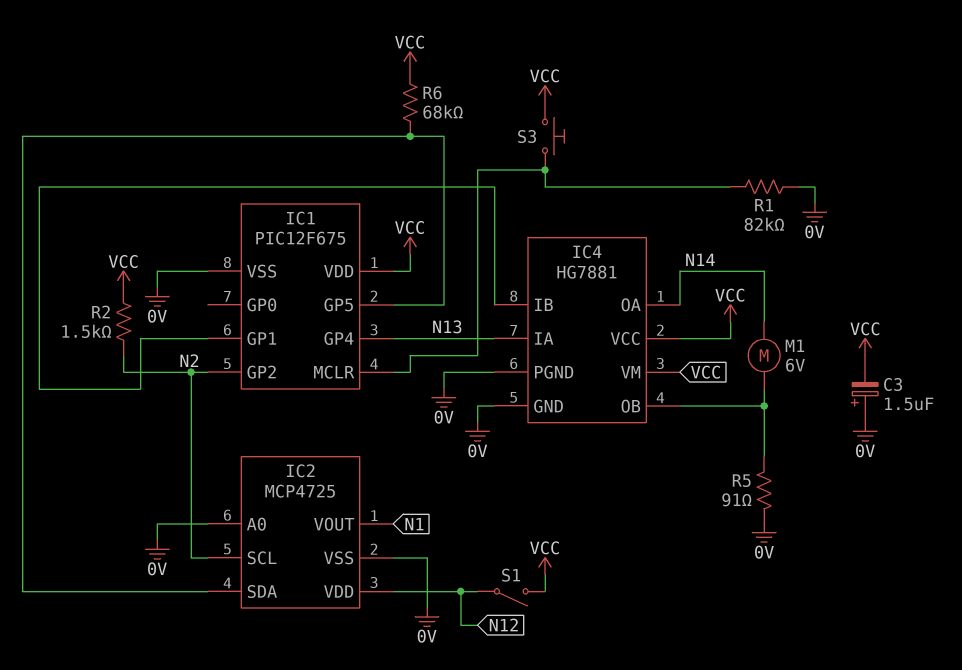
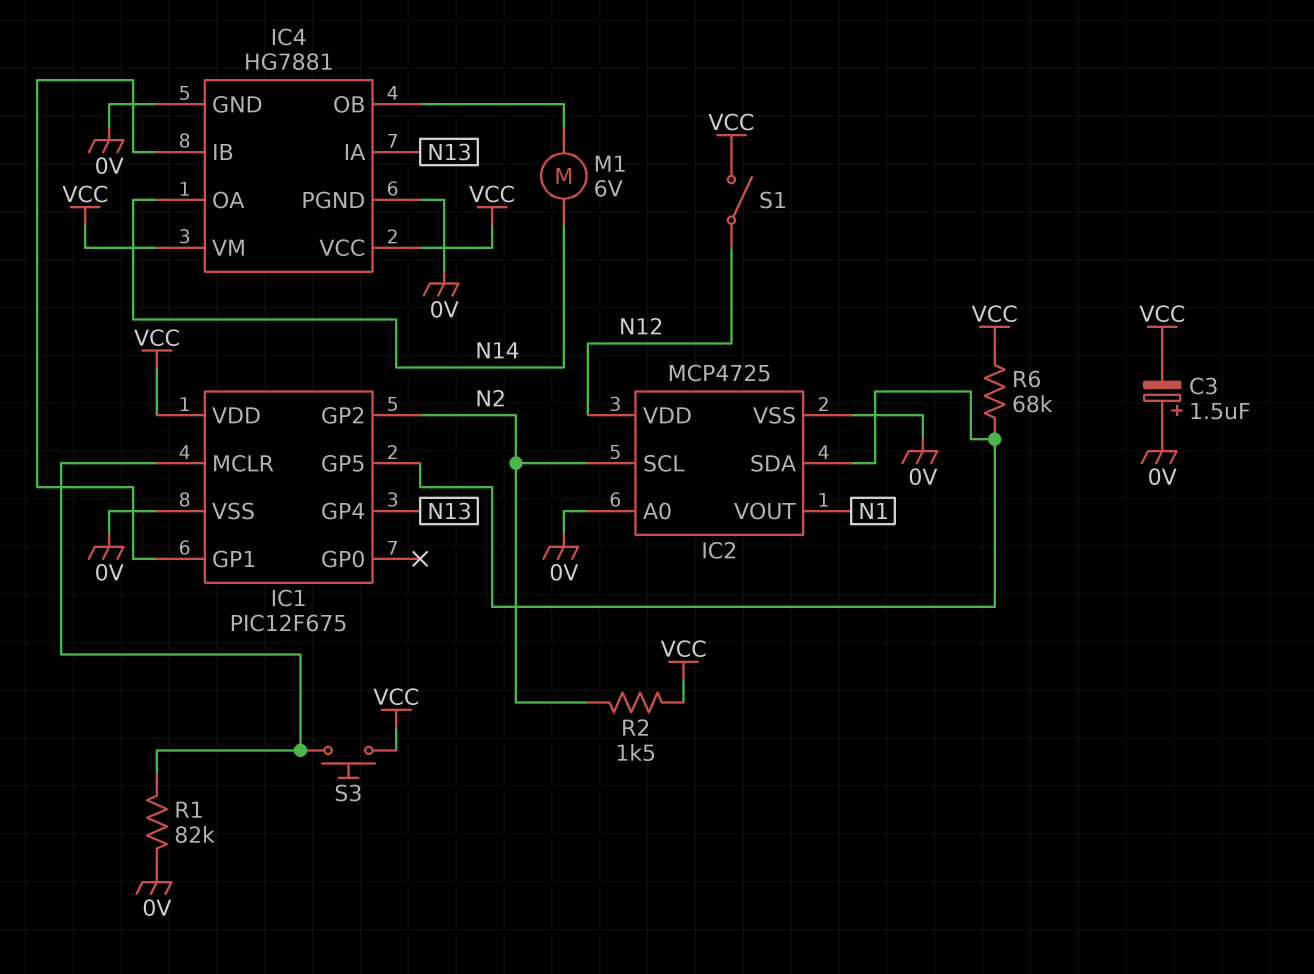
R5: 91 (0V, IC4/OB) -> none

